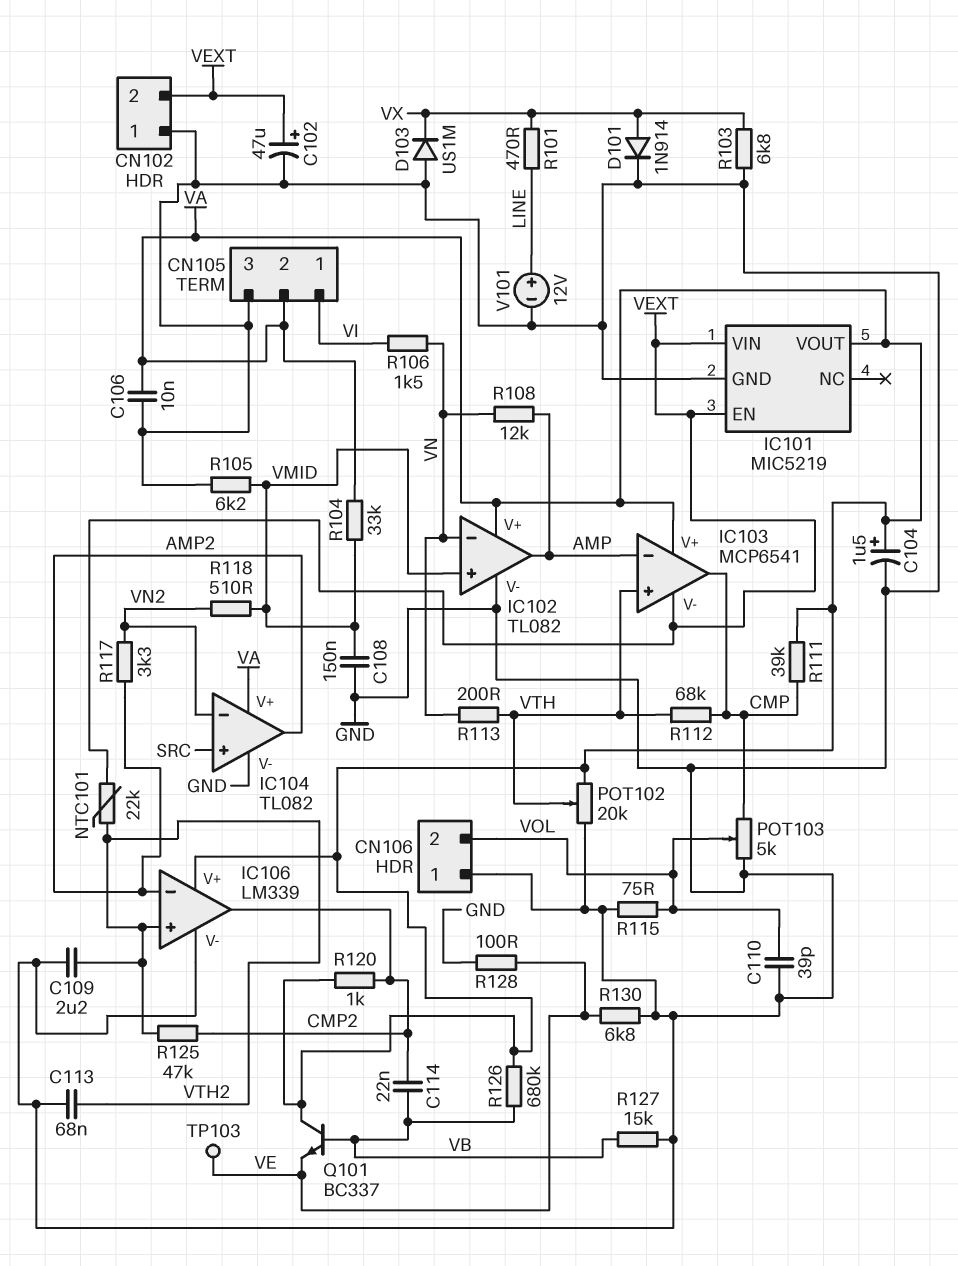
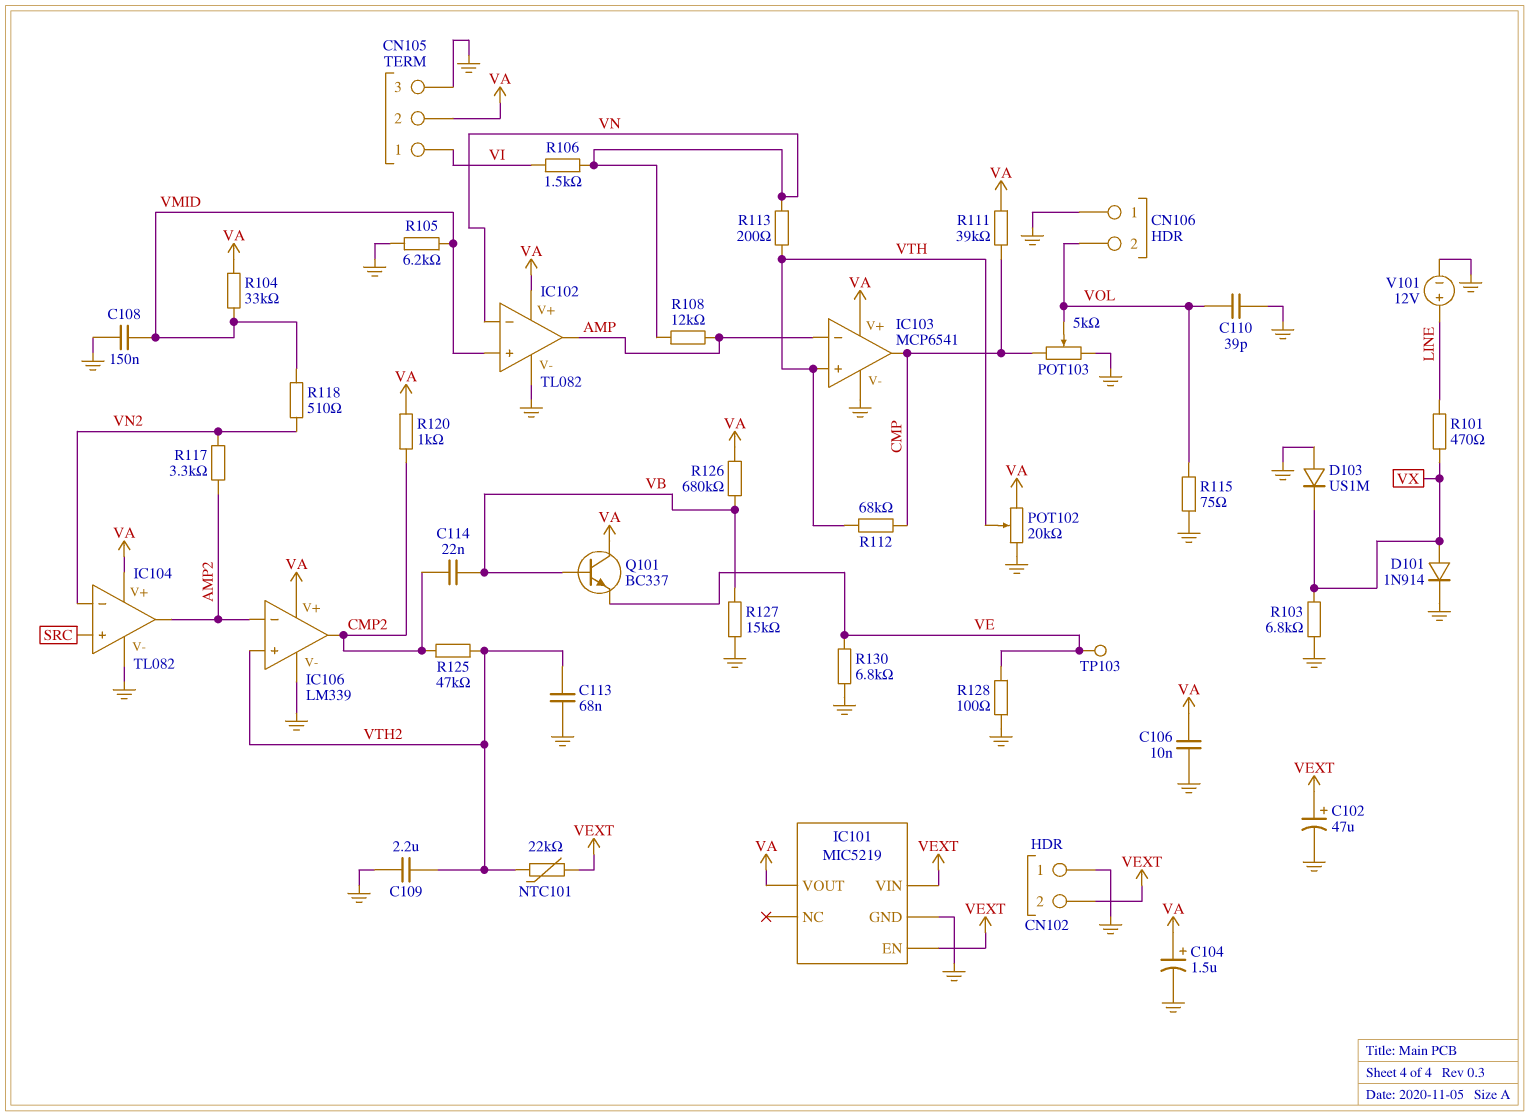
IC103 pin V-: VEXT -> GND

